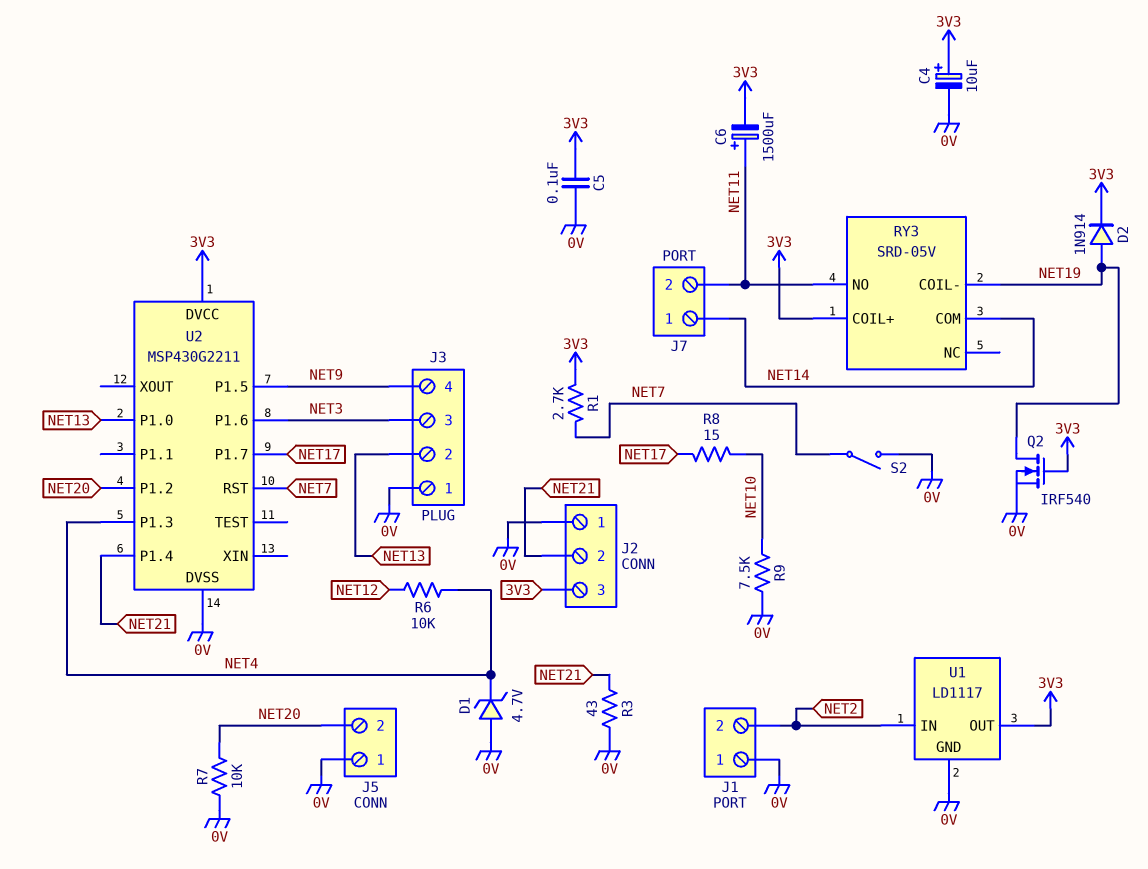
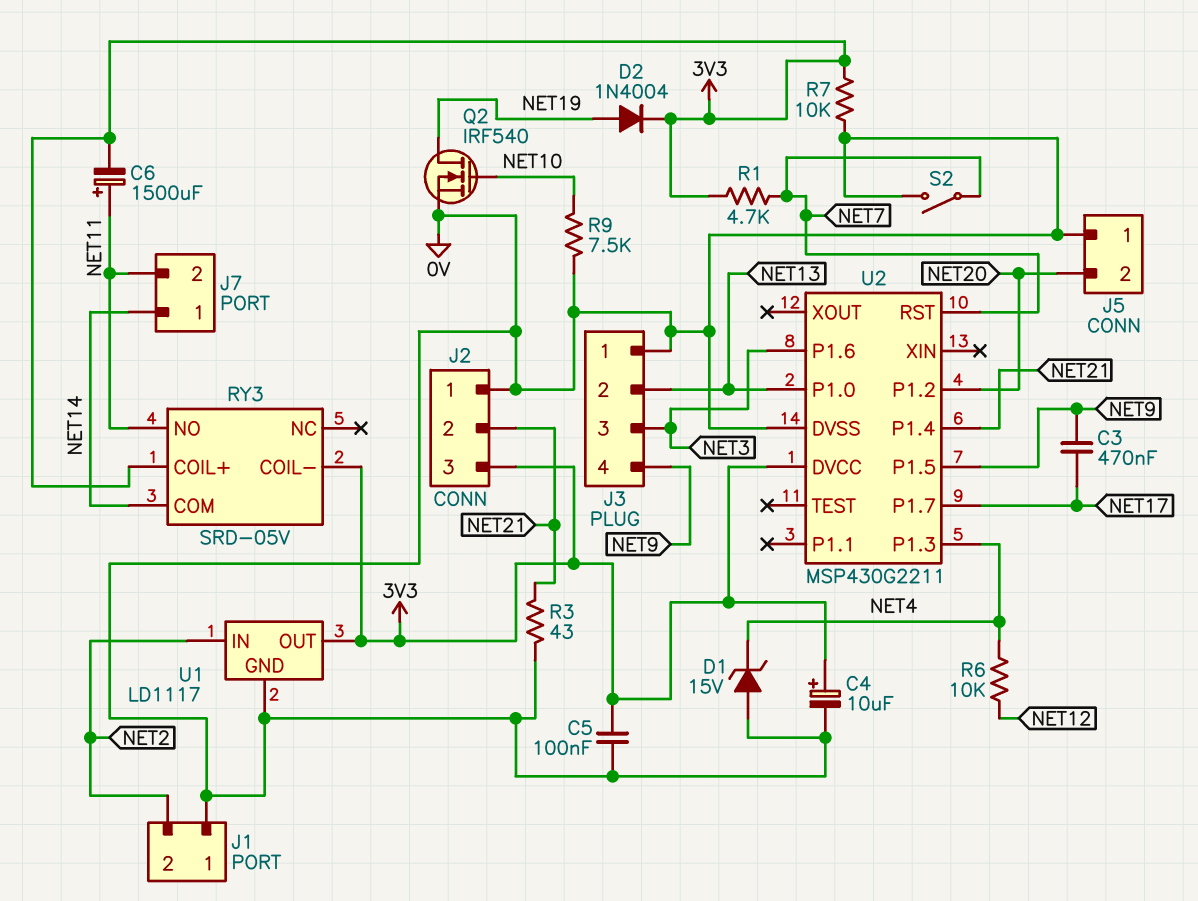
C3: none -> 470nF (NET9, NET17)
D1: zener 4.7V (A 0V, K NET4) -> zener 15V (A 0V, K NET4)
D2: diode 1N914 (A NET19, K 3V3) -> diode 1N4004 (A NET19, K 3V3)
Q2: NMOS IRF540 (G 3V3, D NET19, S 0V) -> NMOS IRF540 (G NET10, D NET19, S 0V)
R1: 2.7k (3V3, NET7) -> 4.7k (3V3, NET7)
R7: 10k (0V, NET20) -> 10k (0V, 3V3)
R8: 15 (NET10, NET17) -> none
RY3 pin COIL-: NET19 -> 3V3

